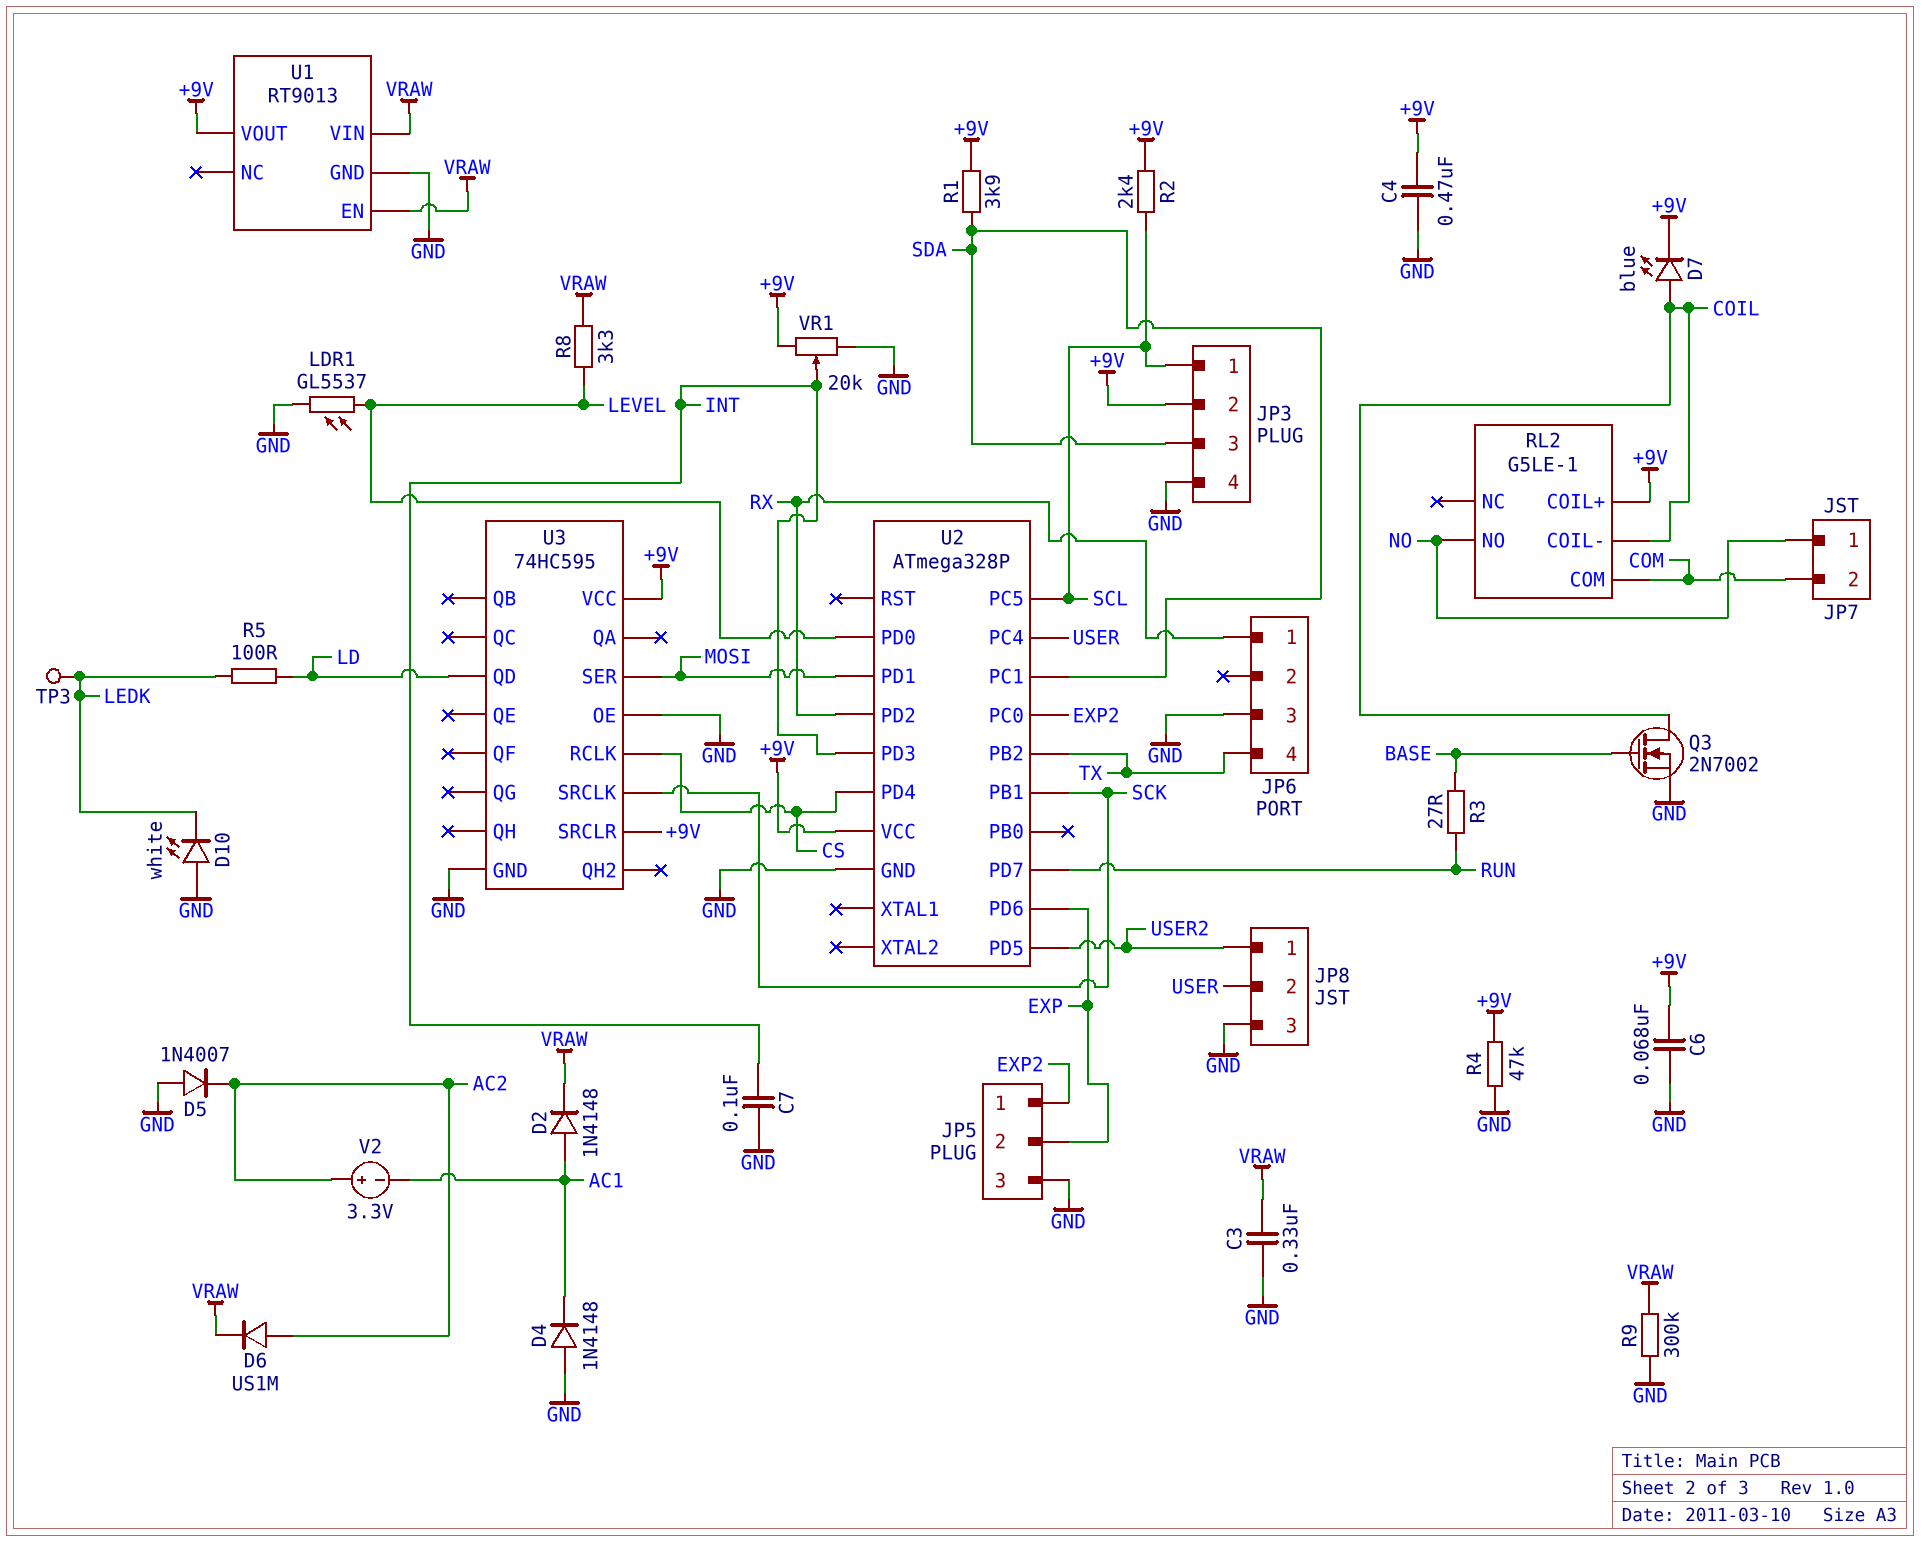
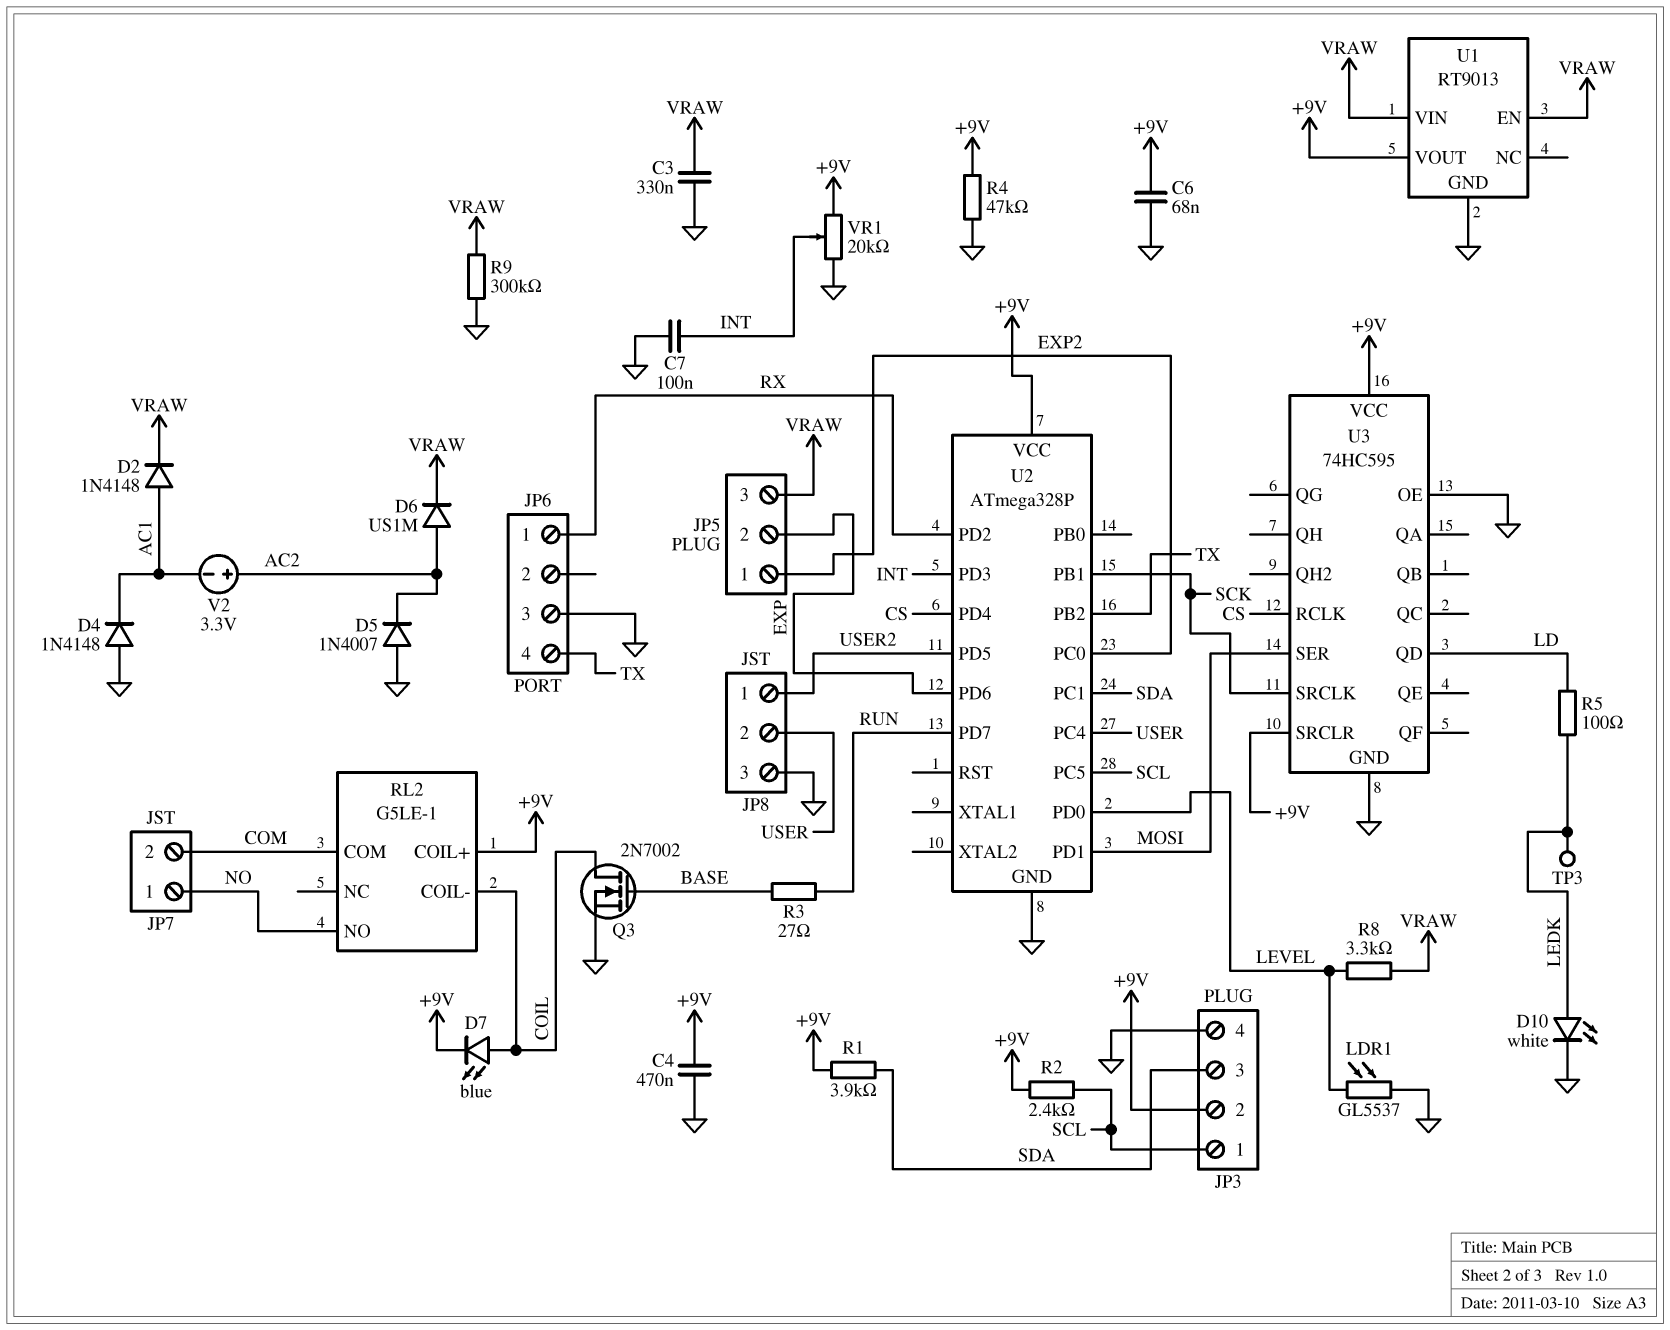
D10: LED white (A GND, K LEDK) -> LED white (A LEDK, K GND)
JP5 pin 3: GND -> VRAW

